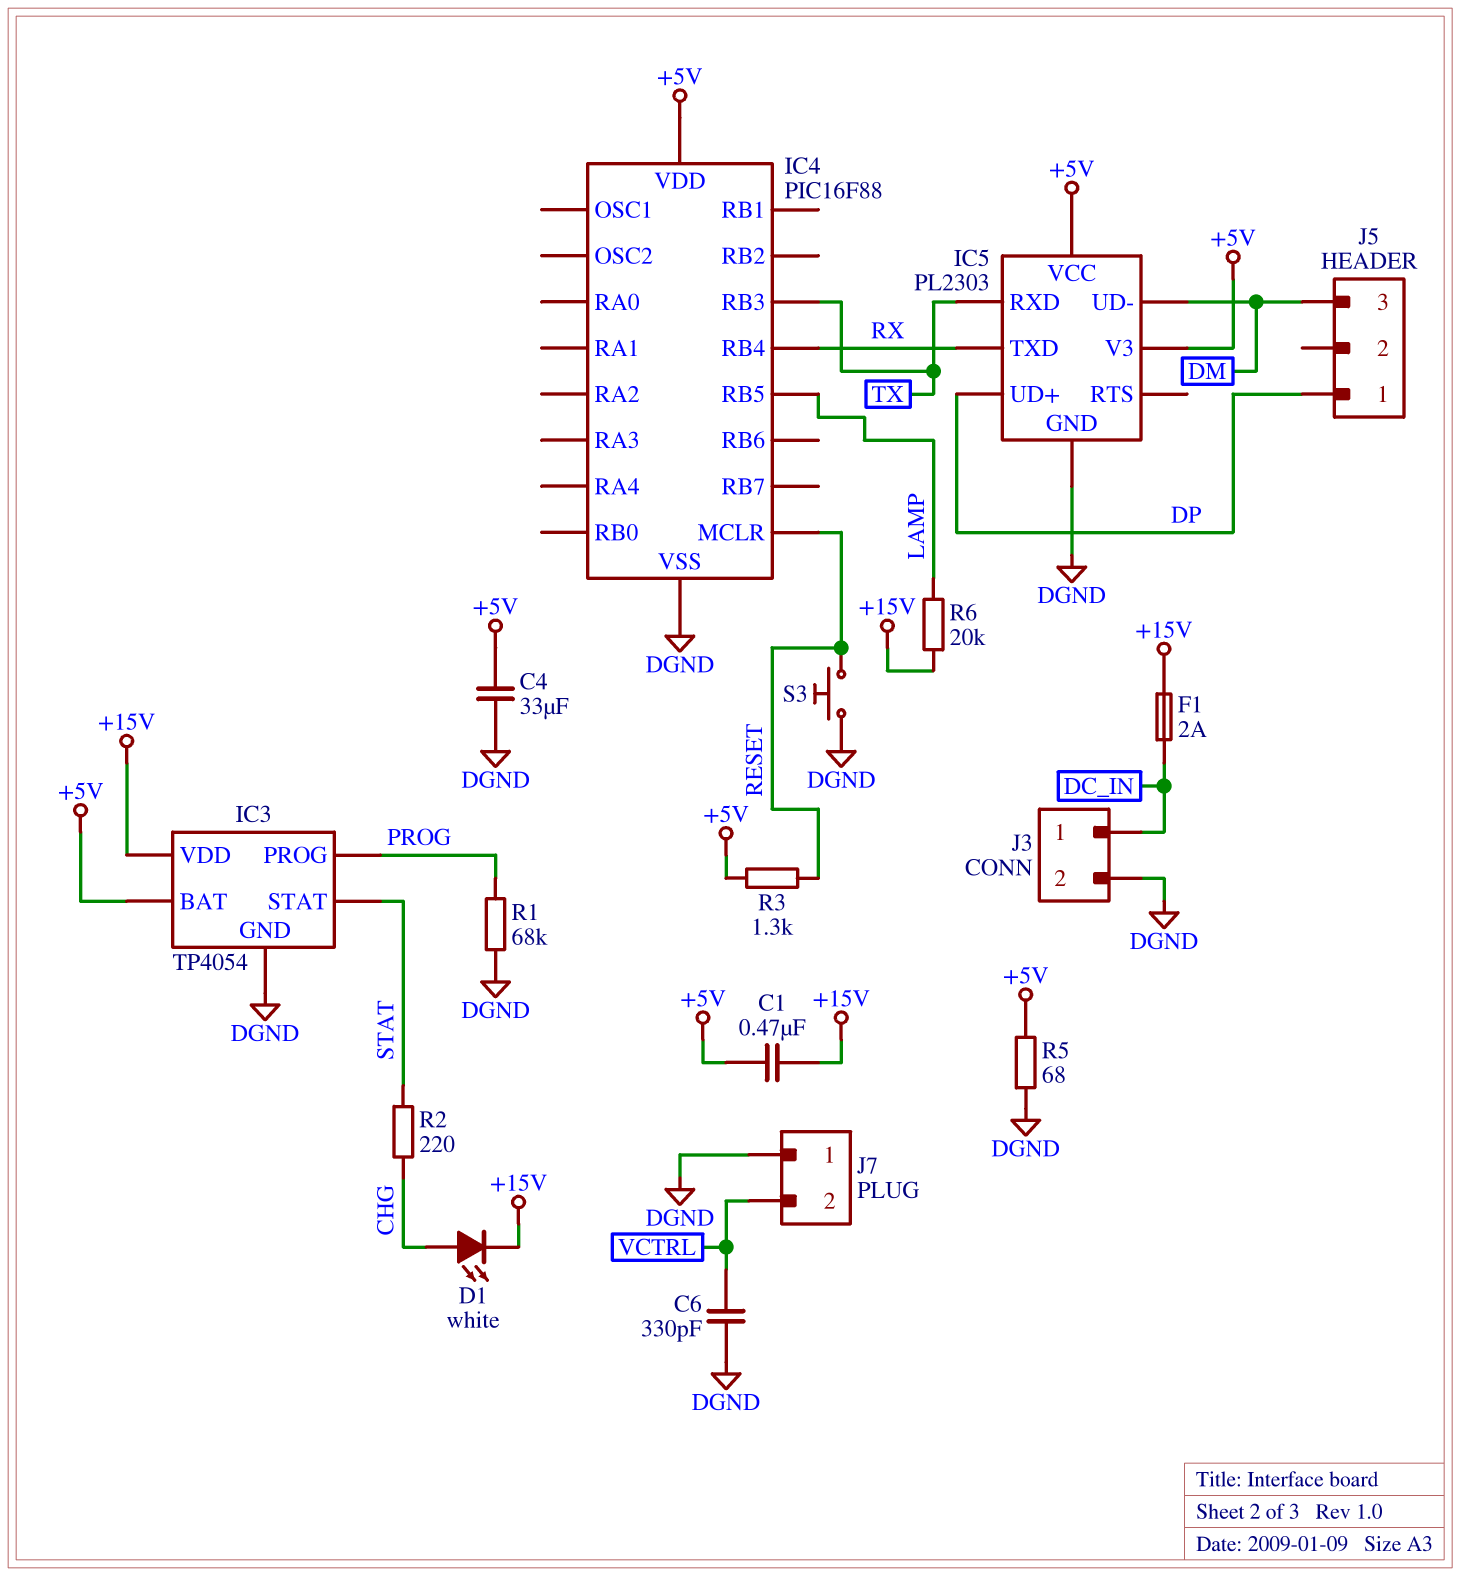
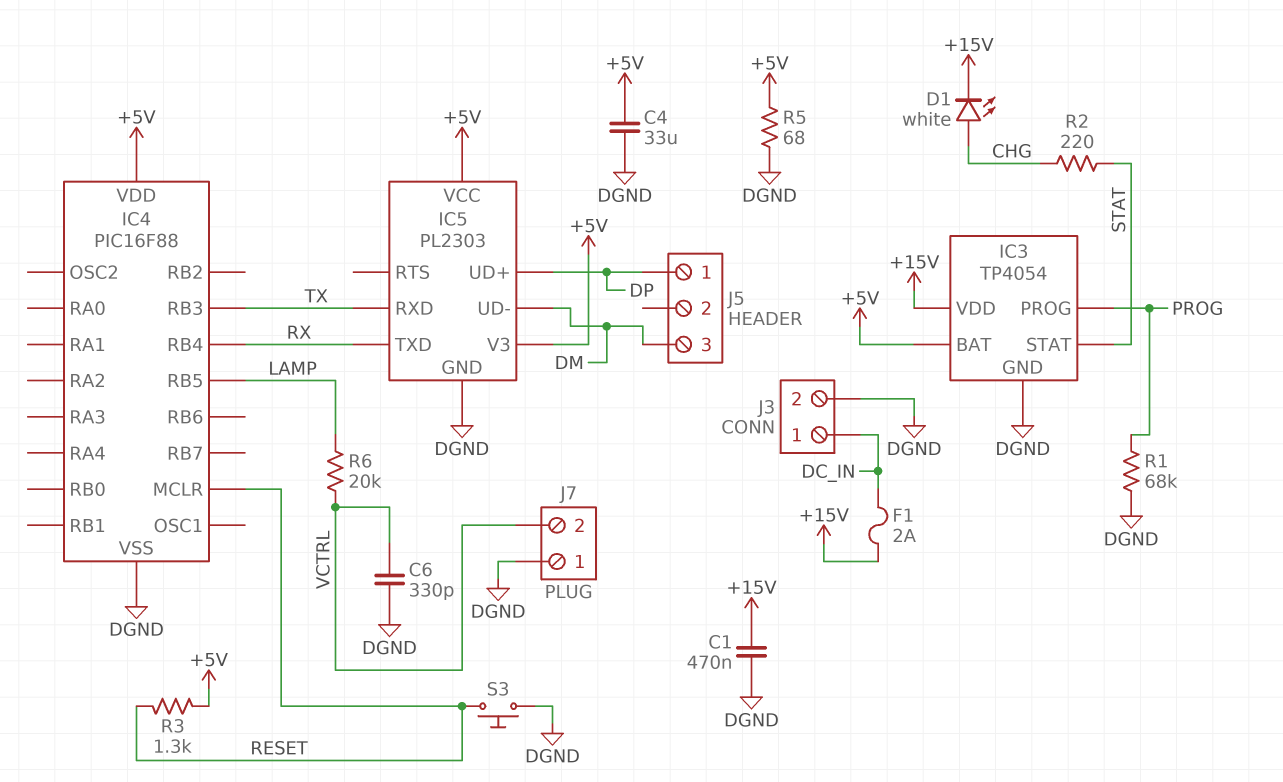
C1: 470nF (+5V, +15V) -> 470nF (+15V, DGND)
R6: 20k (+15V, LAMP) -> 20k (LAMP, VCTRL)

